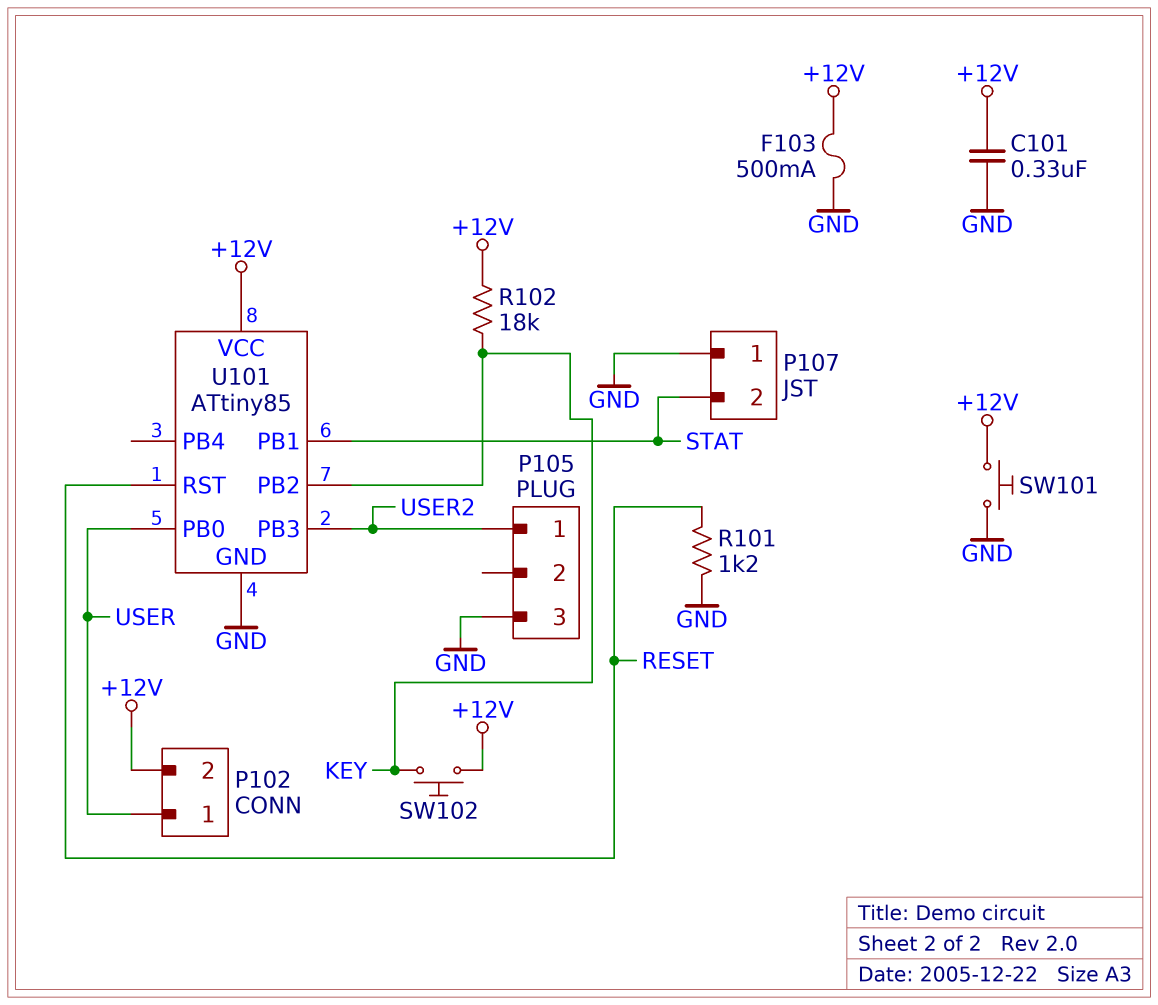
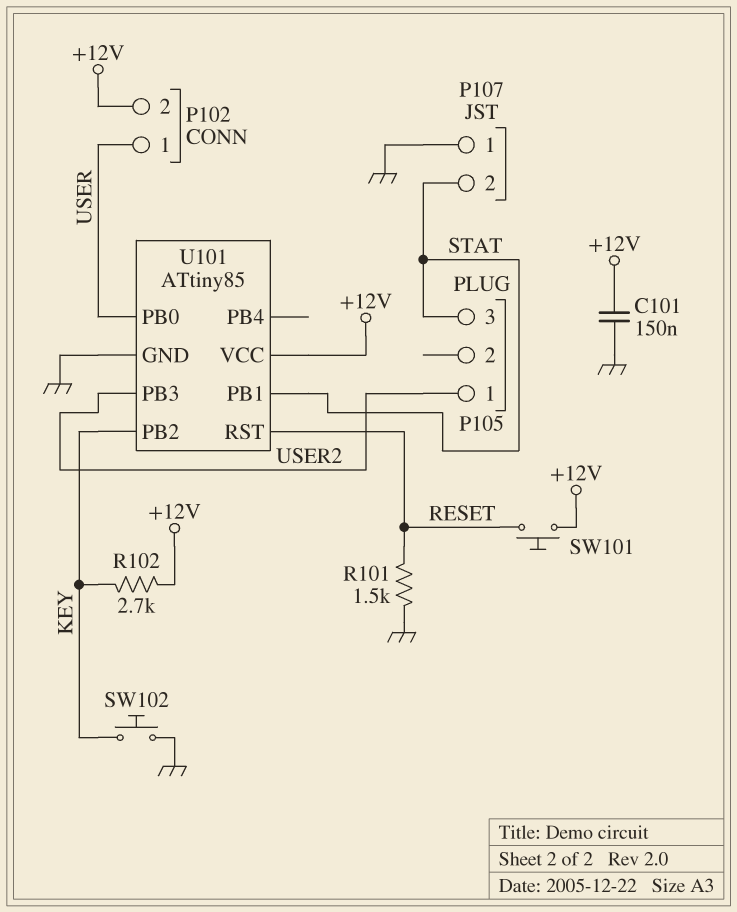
C101: 330nF (+12V, GND) -> 150nF (+12V, GND)
F103: 500mA (+12V, GND) -> none
P105 pin 3: GND -> STAT
R101: 1.2k (GND, RESET) -> 1.5k (GND, RESET)
R102: 18k (+12V, KEY) -> 2.7k (+12V, KEY)
SW101: button (+12V, GND) -> button (+12V, RESET)
SW102: button (+12V, KEY) -> button (GND, KEY)

